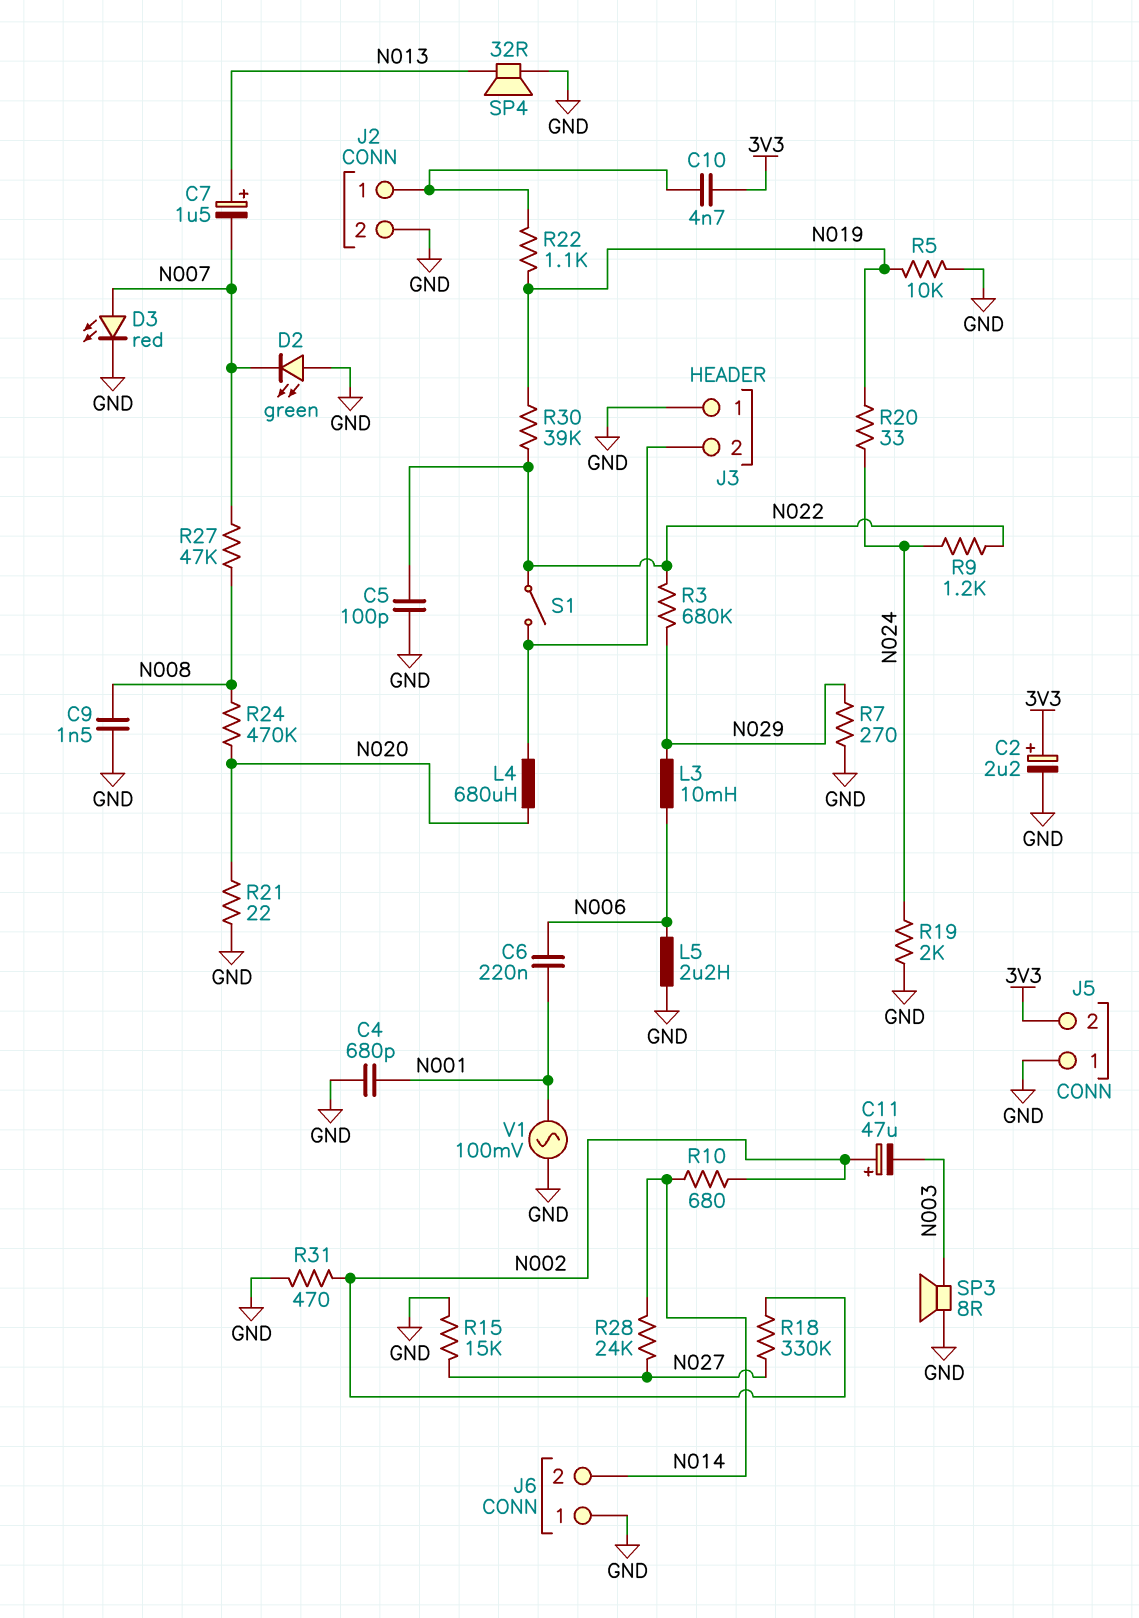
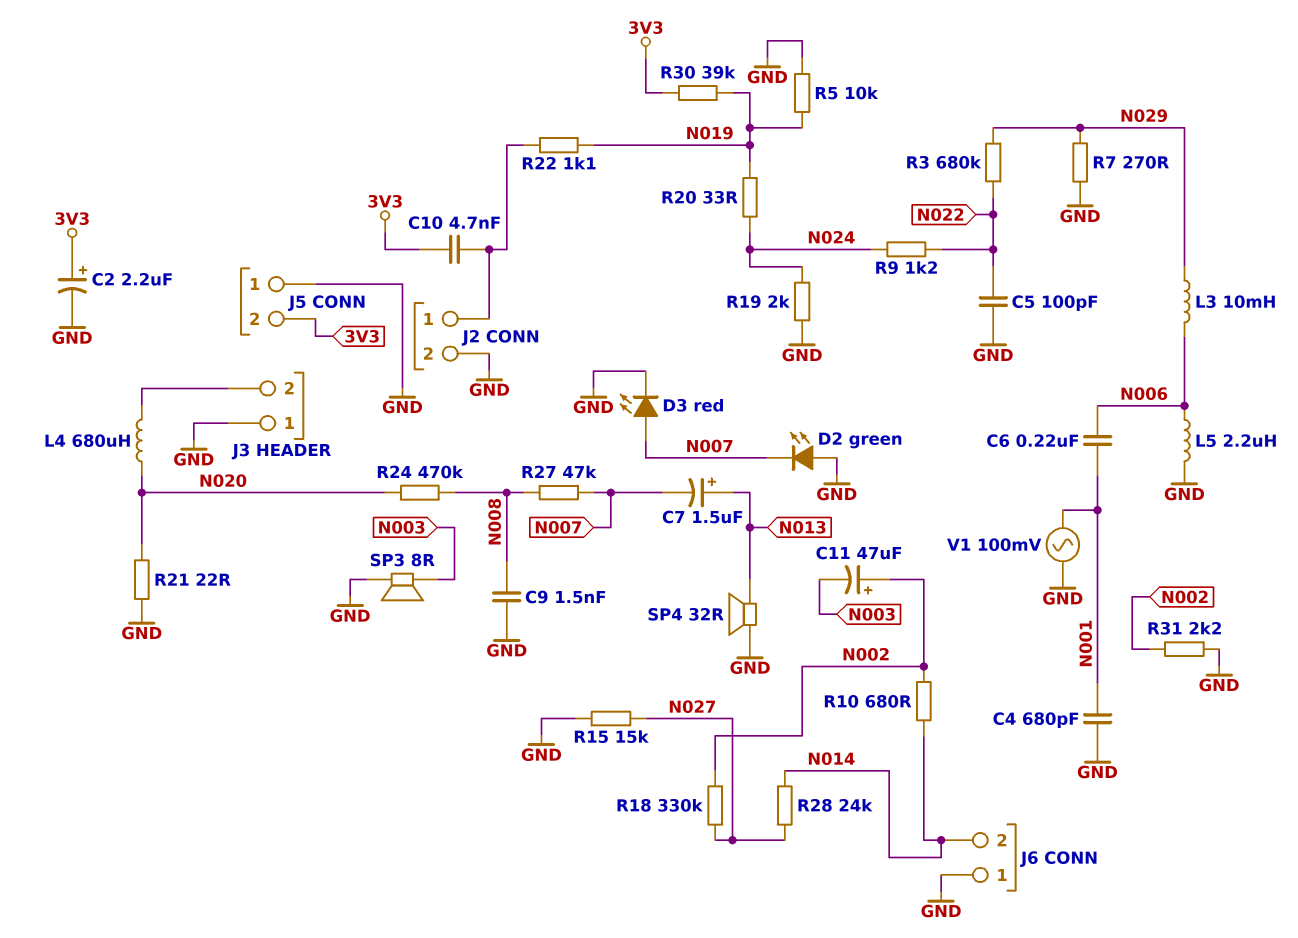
R30: 39k (N019, N022) -> 39k (3V3, N019)
R31: 470 (GND, N002) -> 2.2k (GND, N002)
S1: switch (J3/2, N022) -> none

